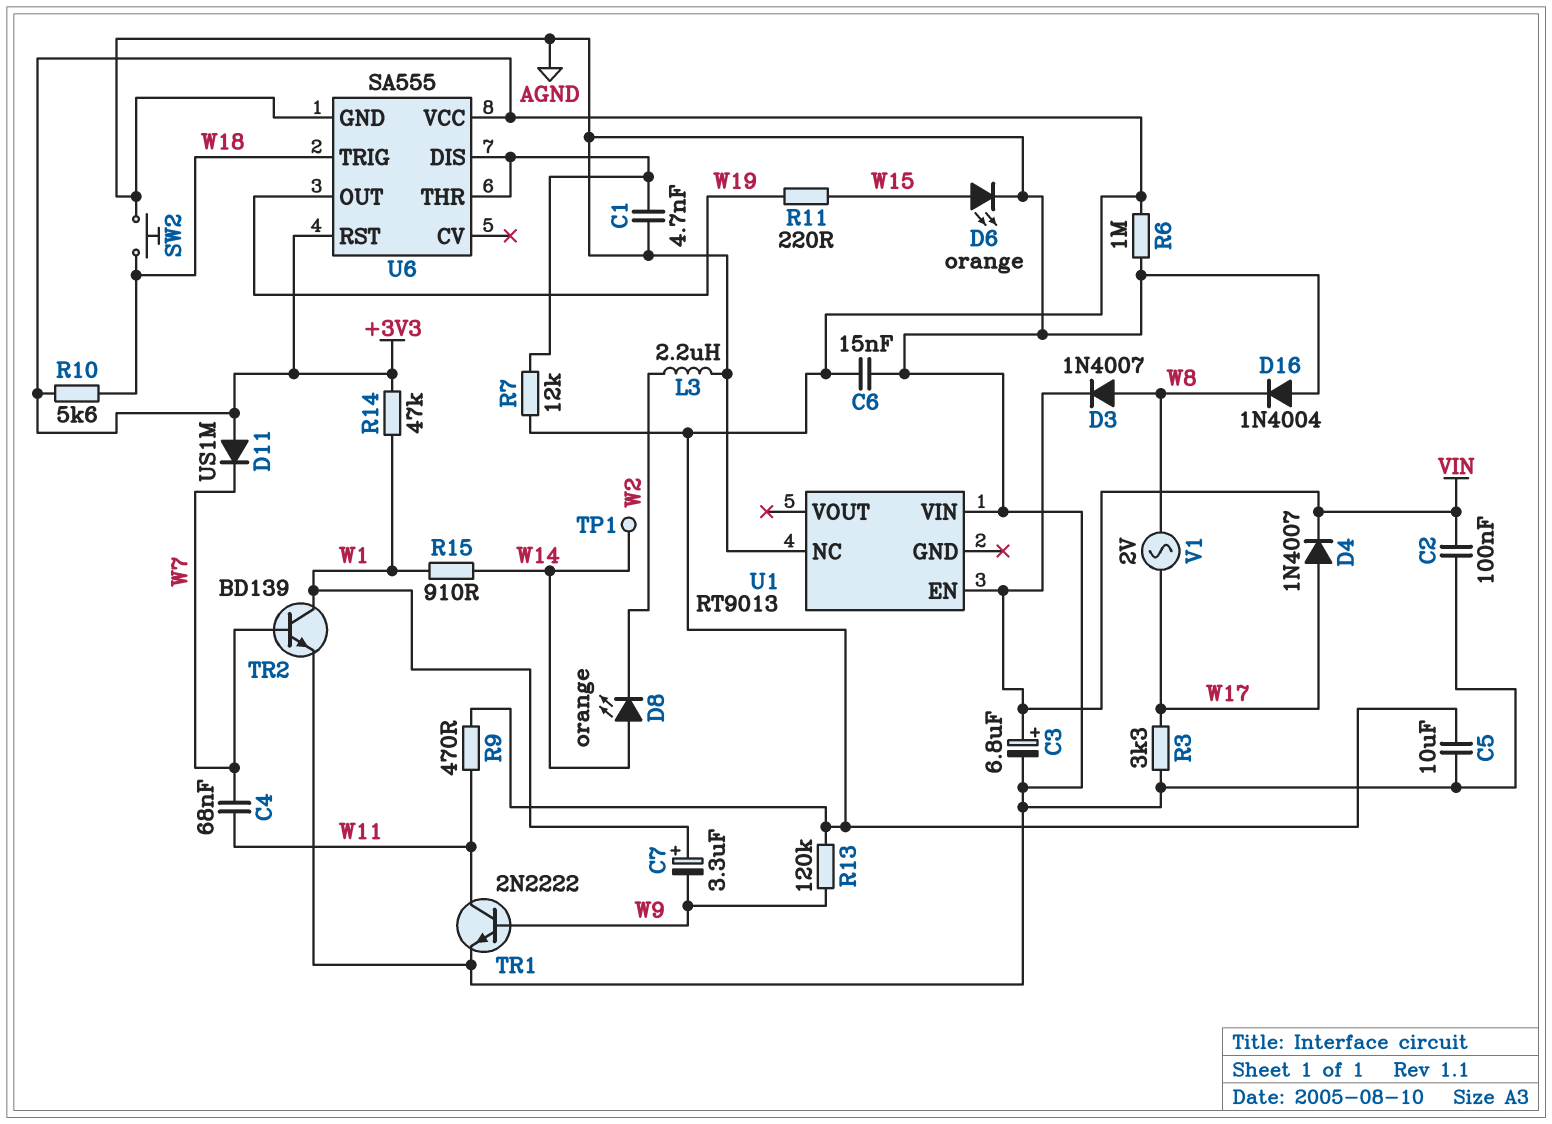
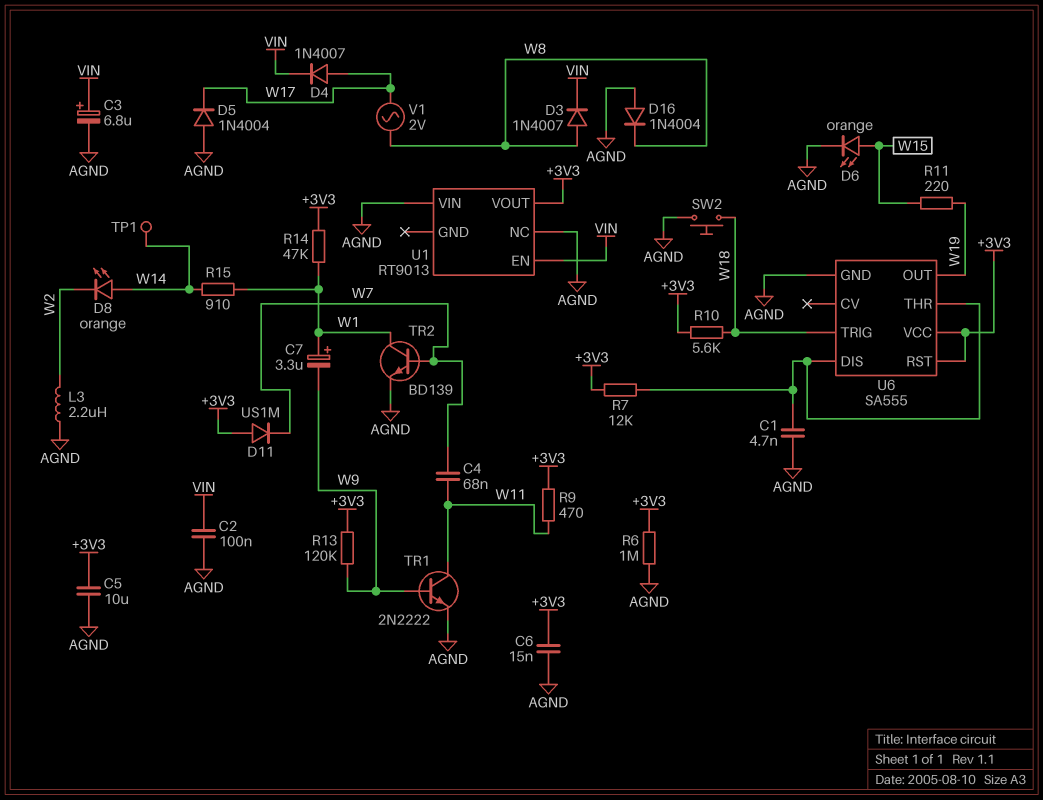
D5: none -> diode 1N4004 (A AGND, K W17)
R3: 3.3k (AGND, W17) -> none
U1 pin VOUT: none -> +3V3

